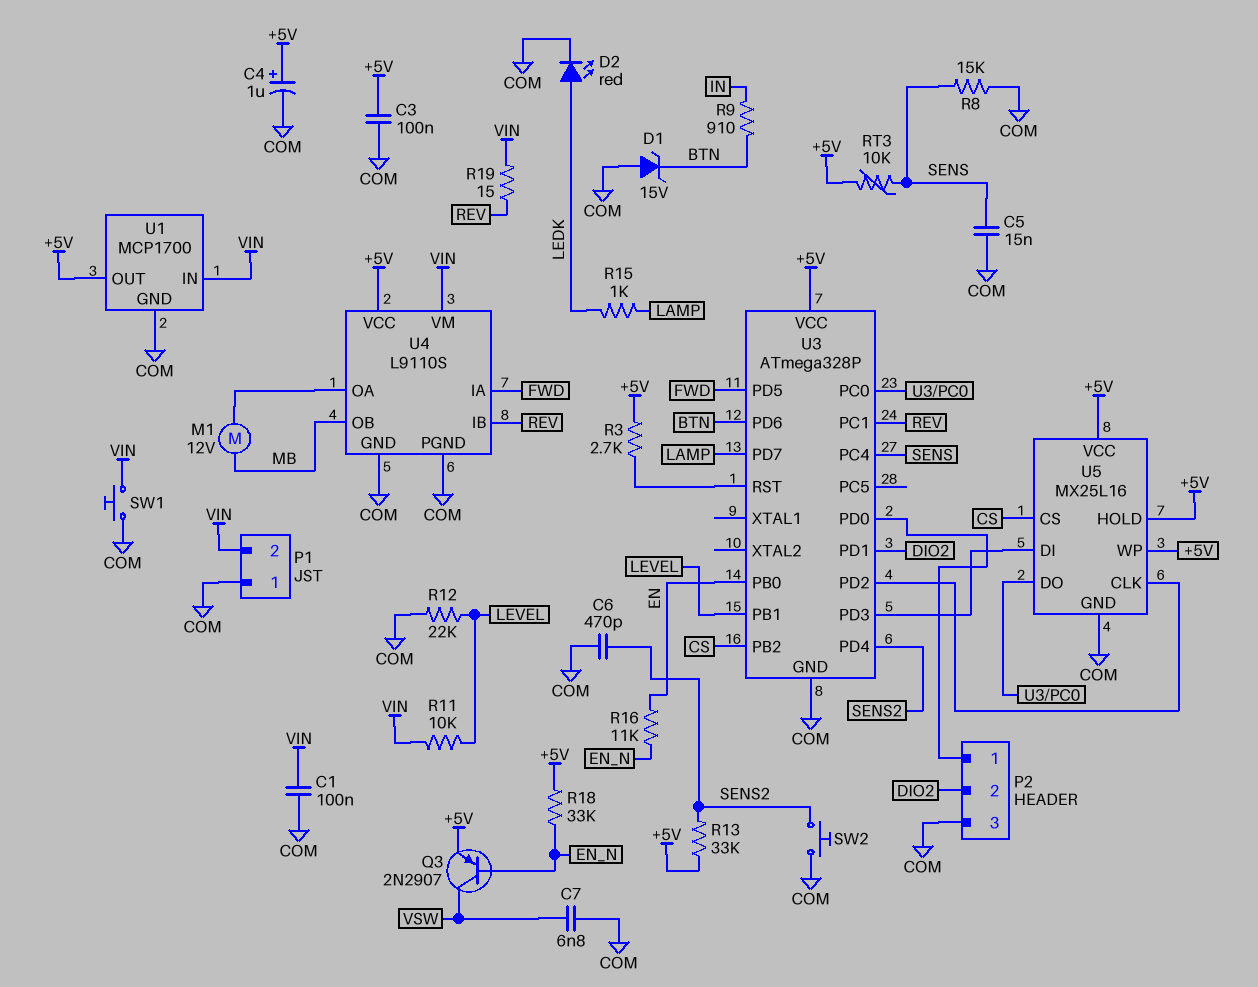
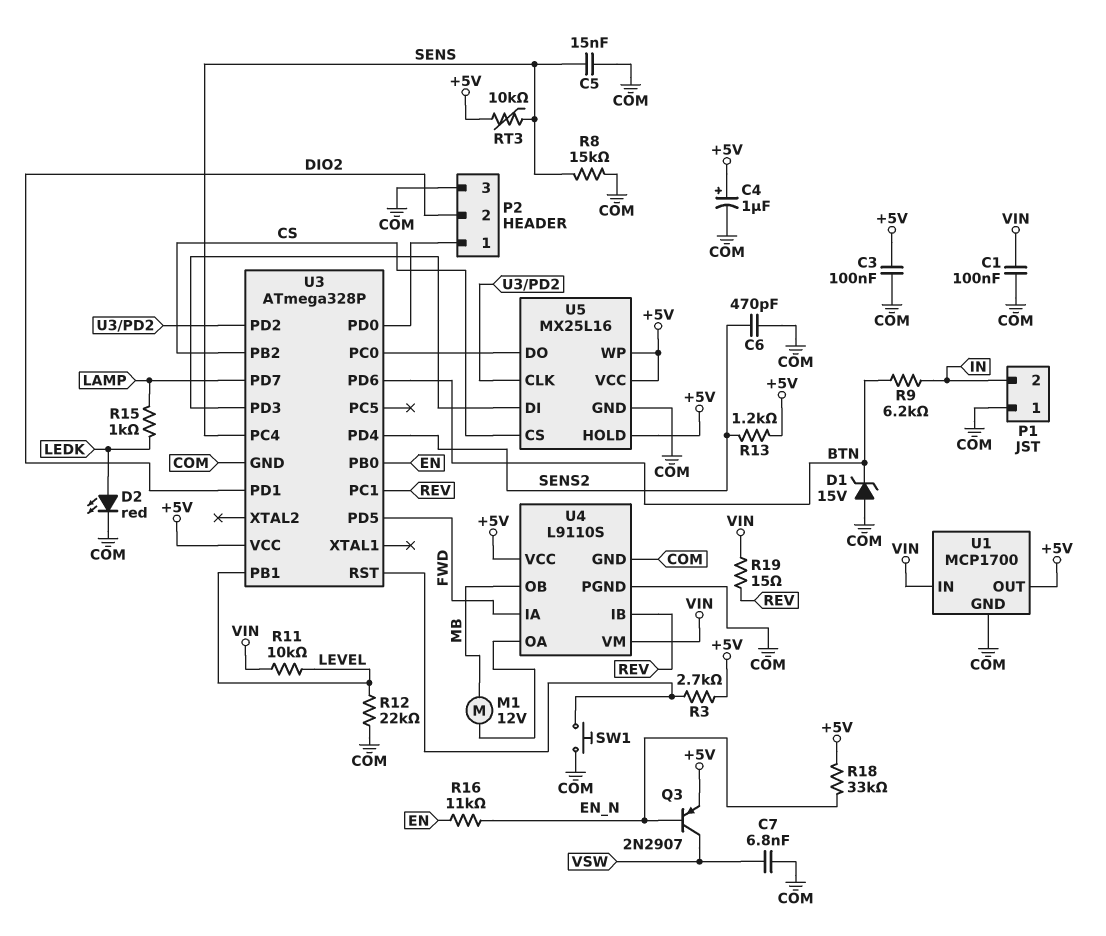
P1 pin 2: VIN -> IN
R9: 910 (BTN, IN) -> 6.2k (BTN, IN)
R13: 33k (+5V, SENS2) -> 1.2k (+5V, SENS2)
SW1: button (COM, VIN) -> button (COM, U3/RST)
SW2: button (COM, SENS2) -> none

